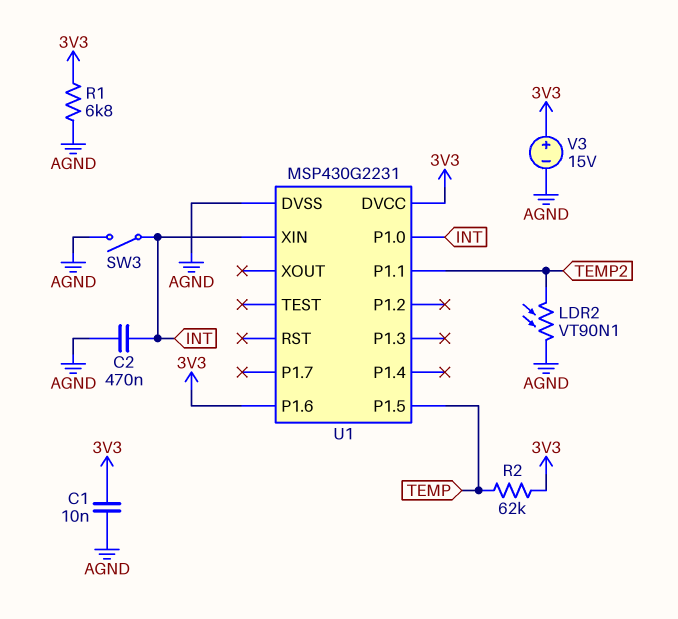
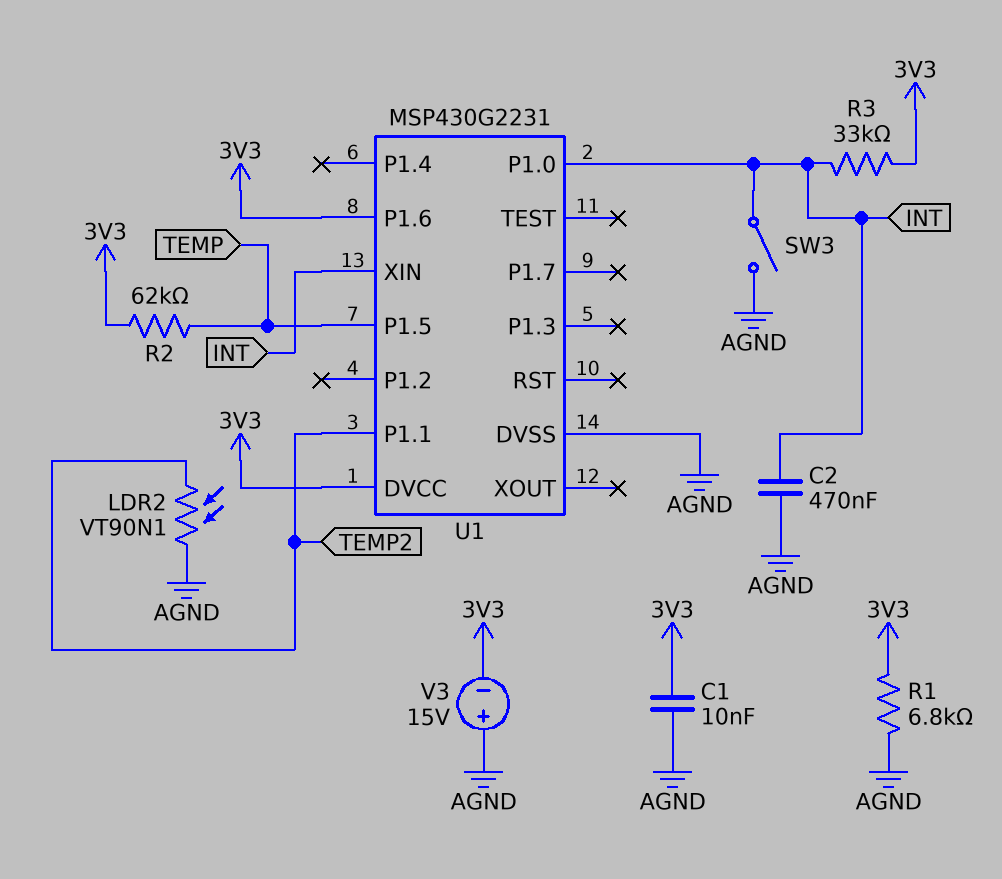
R3: none -> 33k (3V3, INT)
V3: 15V (plus 3V3, minus AGND) -> 15V (plus AGND, minus 3V3)

